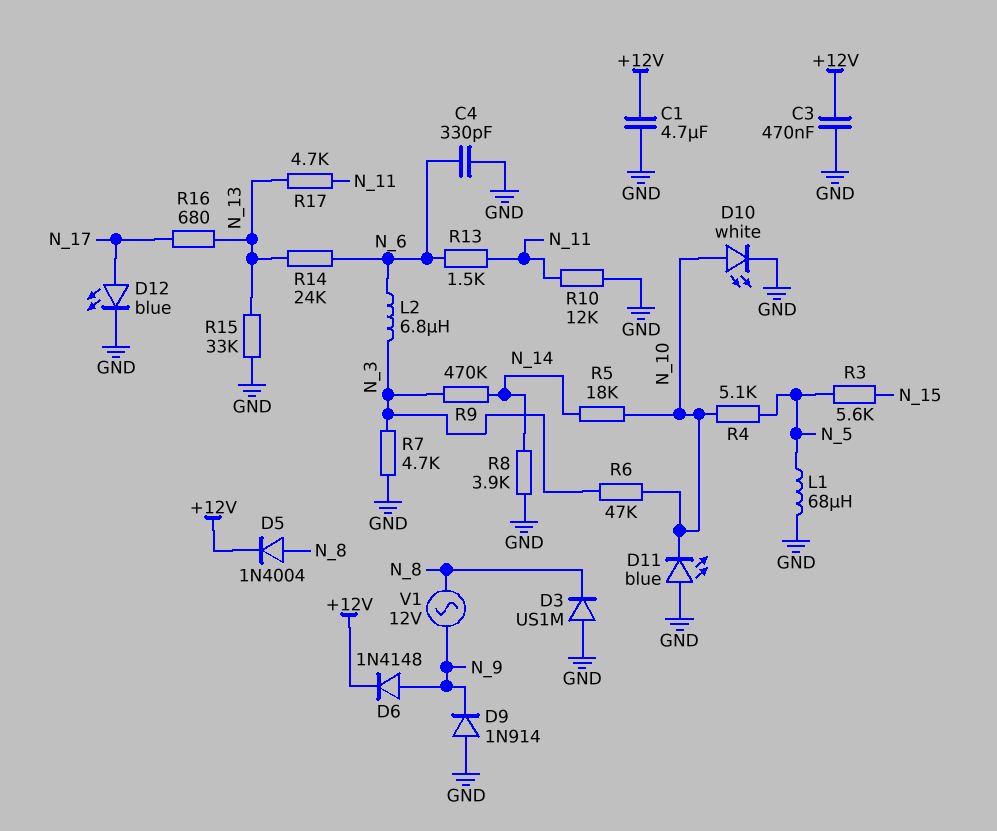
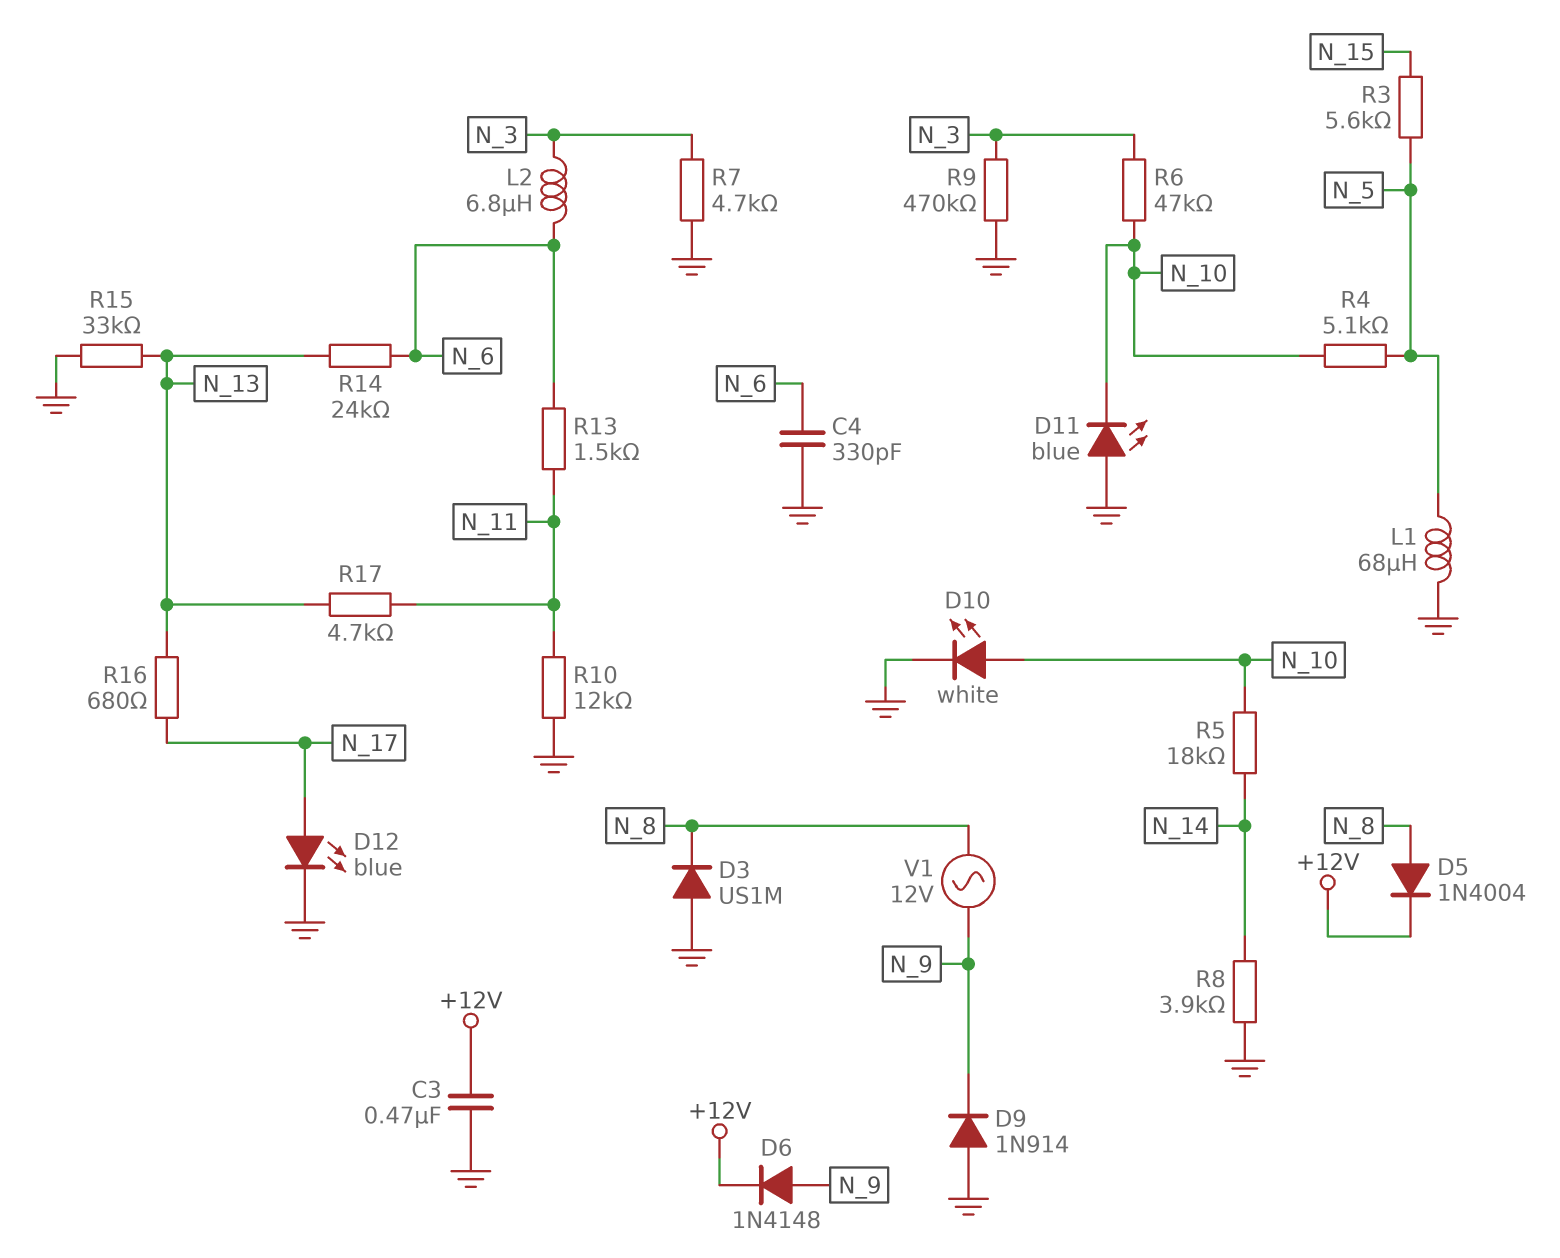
C1: 4.7uF (+12V, GND) -> none
R9: 470k (N_3, N_14) -> 470k (GND, N_3)

